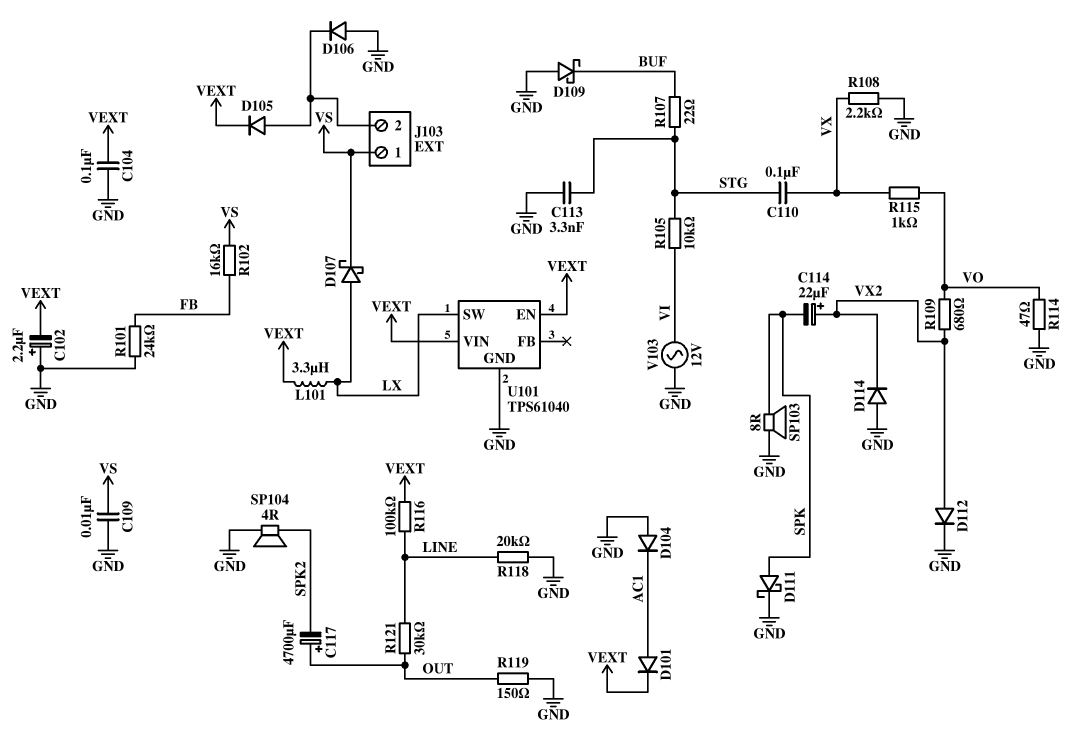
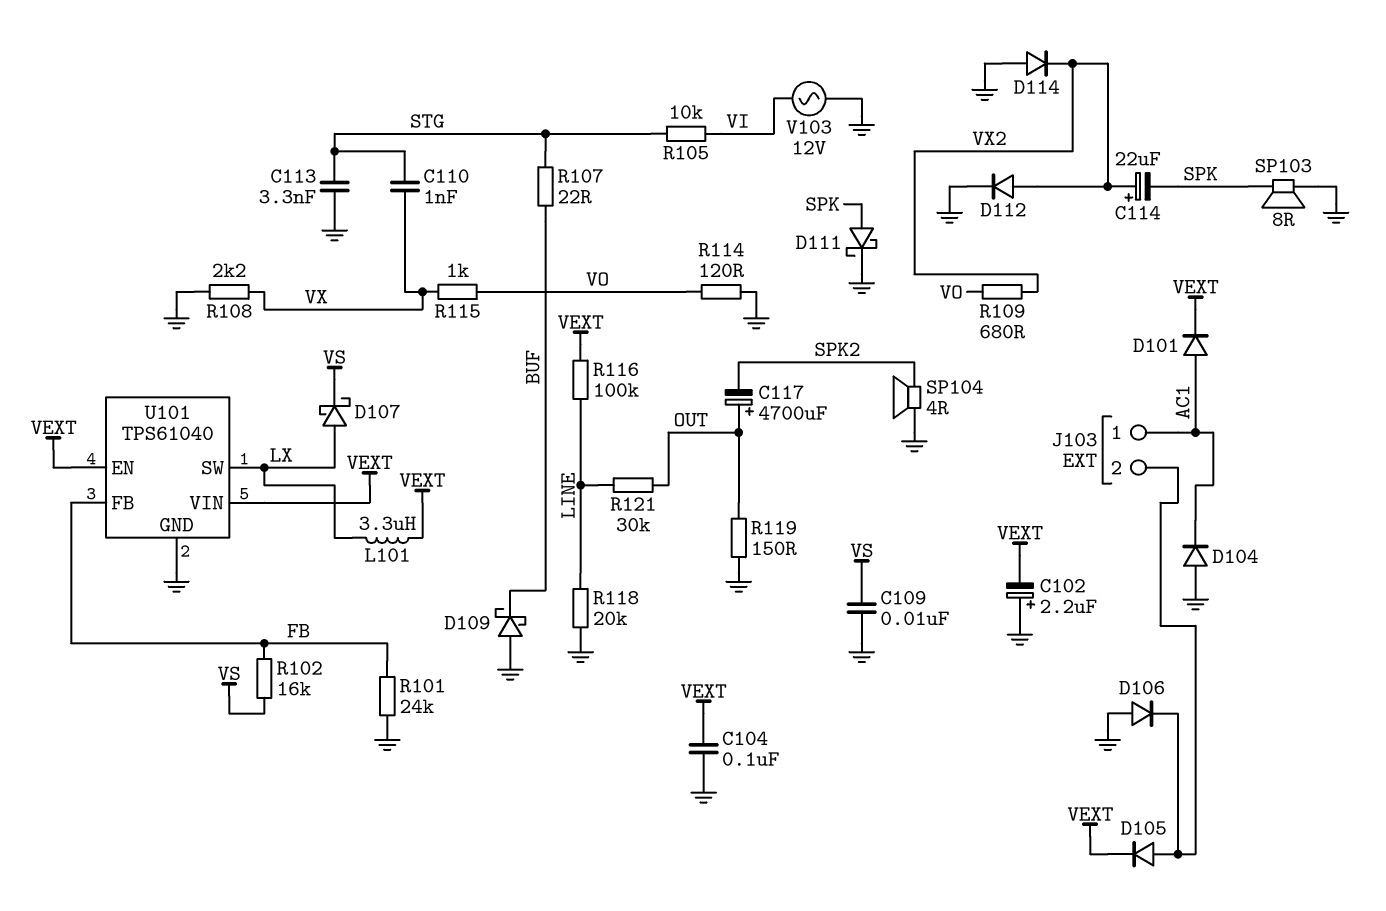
C110: 100nF (STG, VX) -> 1nF (STG, VX)
J103 pin 1: VS -> AC1
R114: 47 (GND, VO) -> 120 (GND, VO)
U101 pin FB: none -> FB

